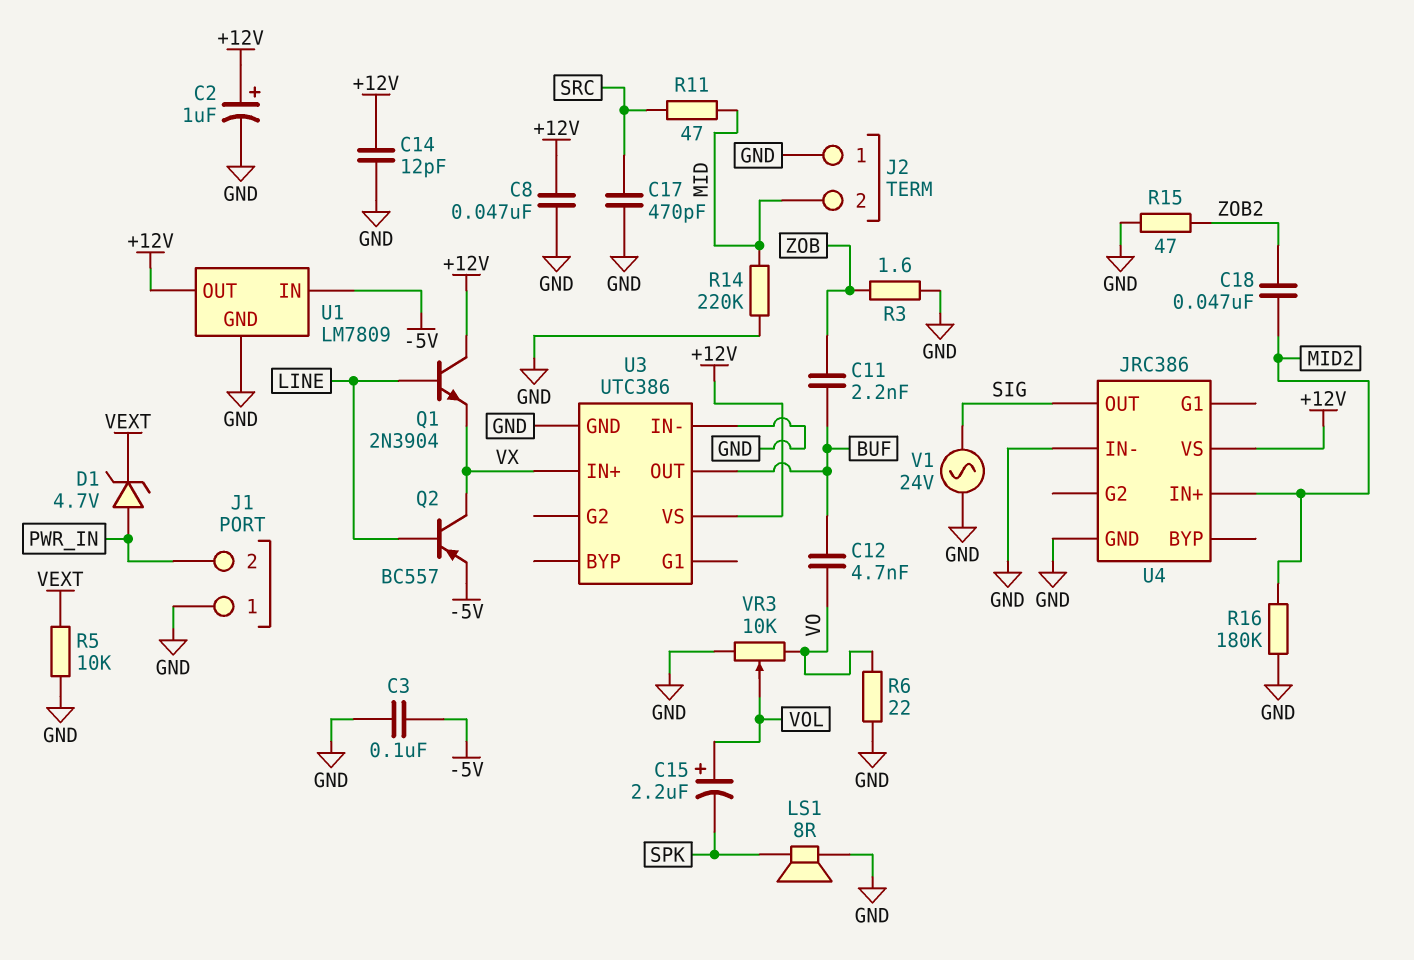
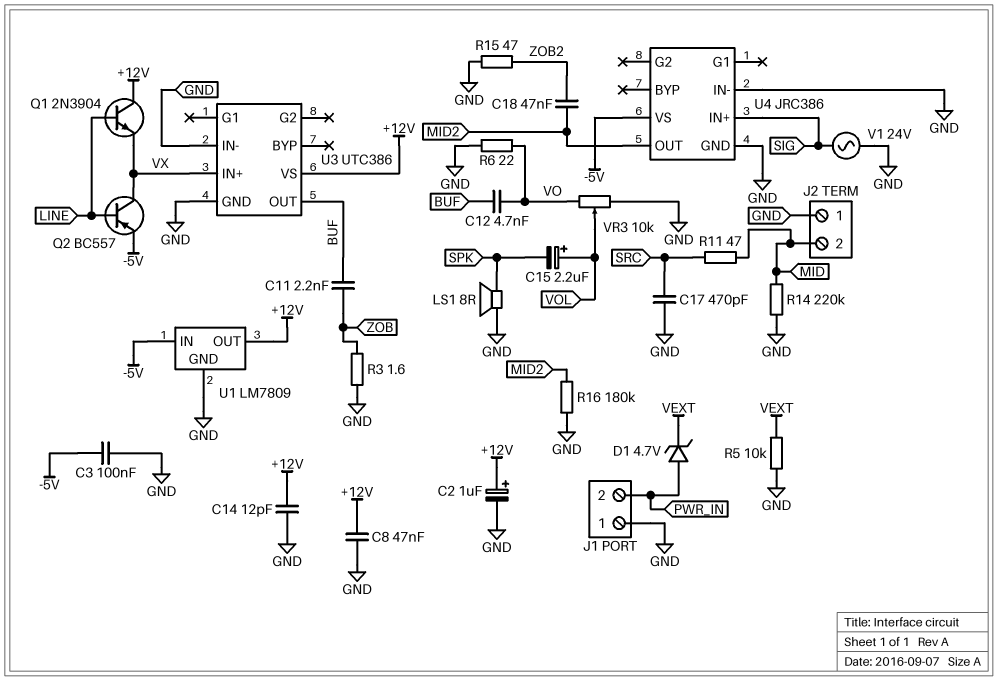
U4 pin IN+: MID2 -> SIG
U4 pin OUT: SIG -> MID2
U4 pin VS: +12V -> -5V

